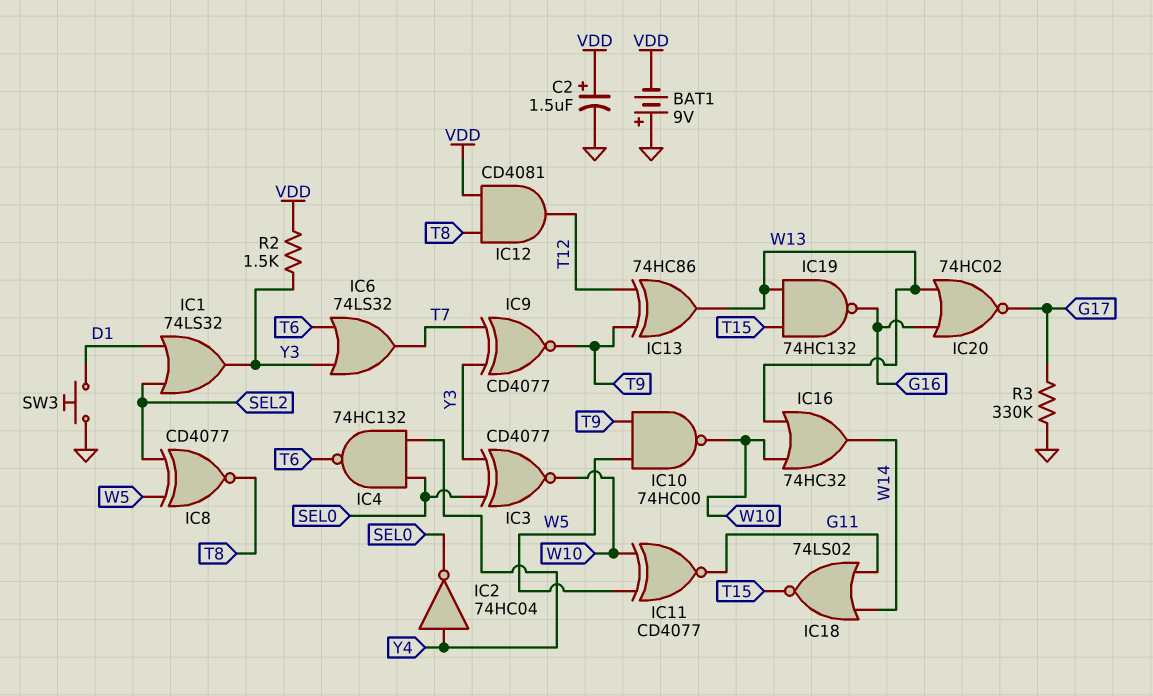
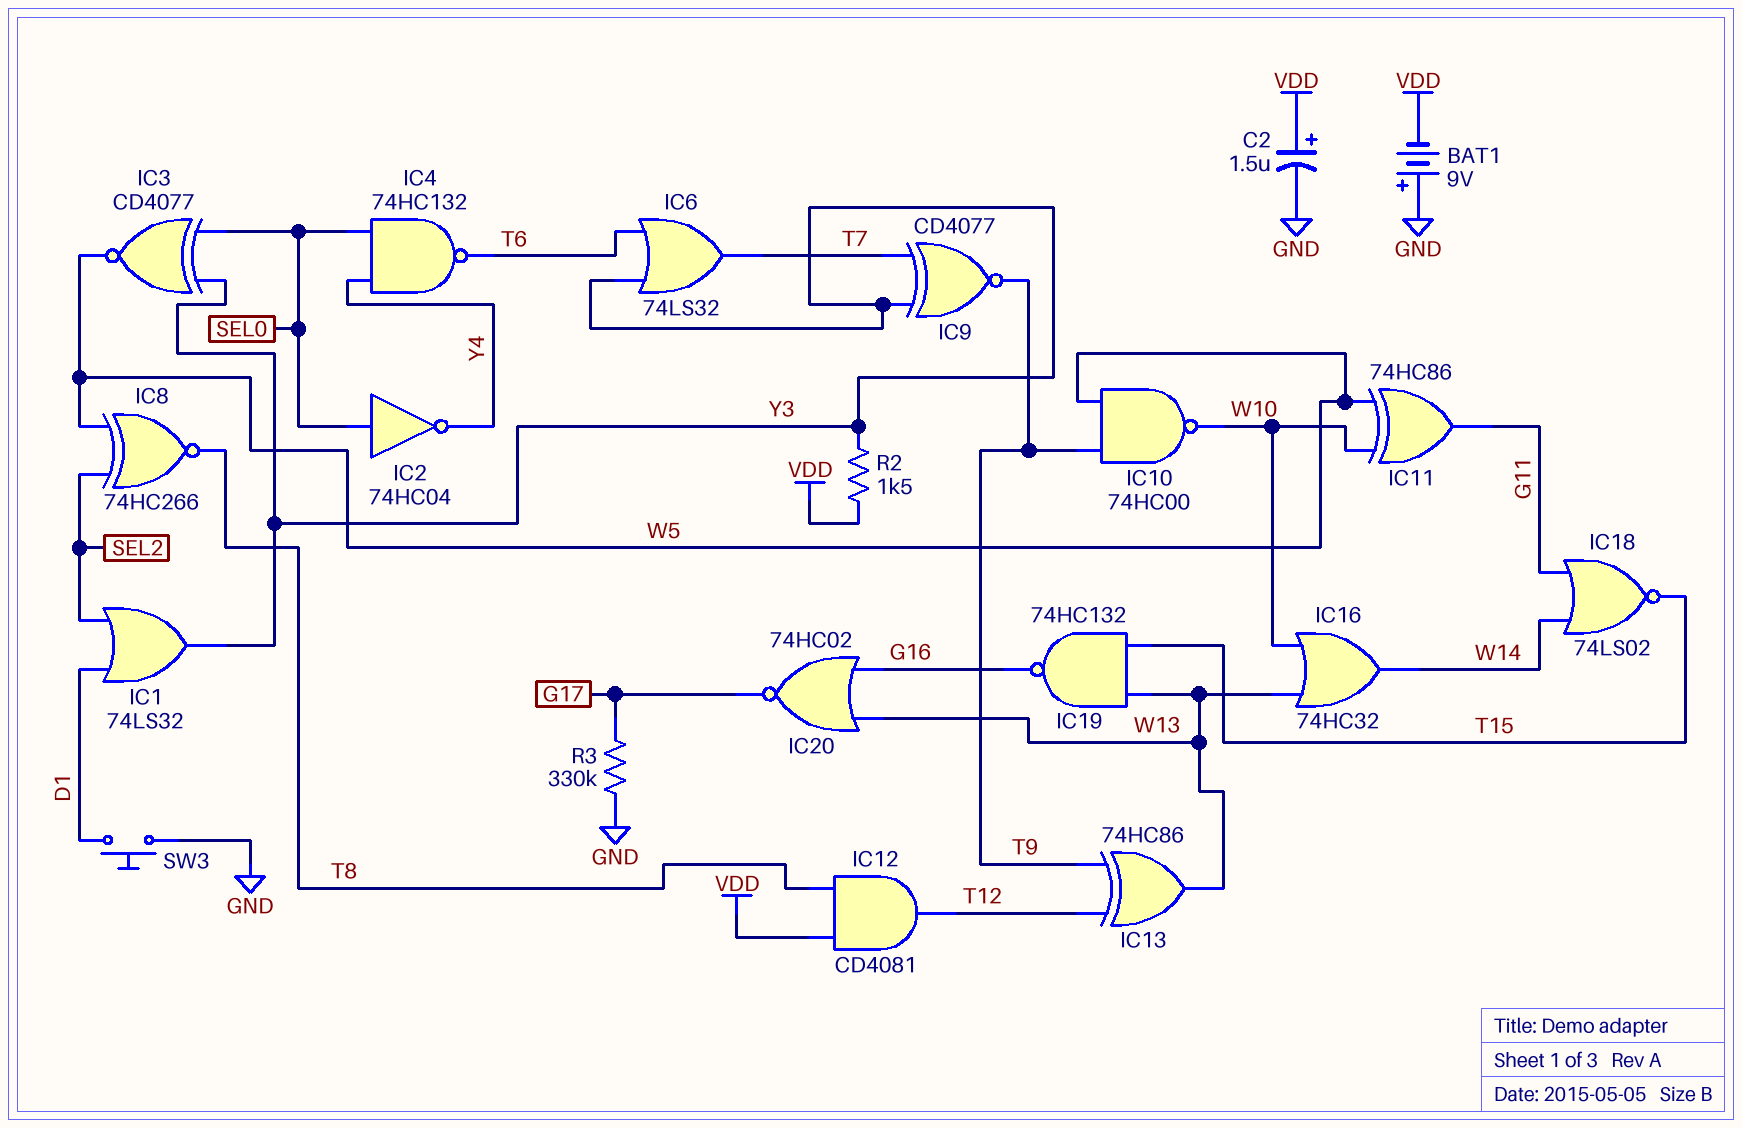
IC2: NOT 74HC04 (in Y4, out SEL0) -> NOT 74HC04 (in SEL0, out Y4)
IC3: XNOR CD4077 (in SEL0, in Y3, out W10) -> XNOR CD4077 (in SEL0, in Y3, out W5)
IC8: XNOR CD4077 (in SEL2, in W5, out T8) -> XNOR 74HC266 (in SEL2, in W5, out T8)
IC11: XNOR CD4077 (in W5, in W10, out G11) -> XOR 74HC86 (in W5, in W10, out G11)

